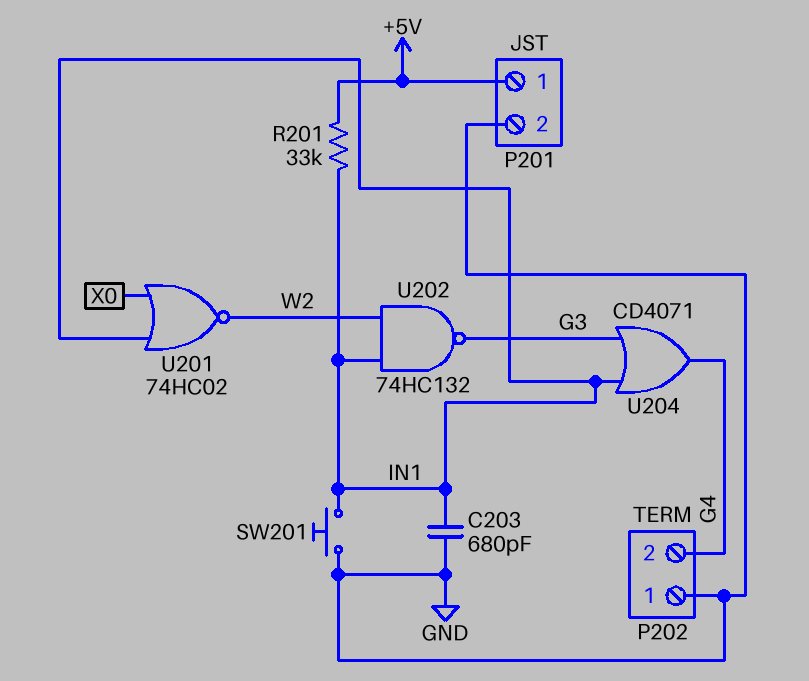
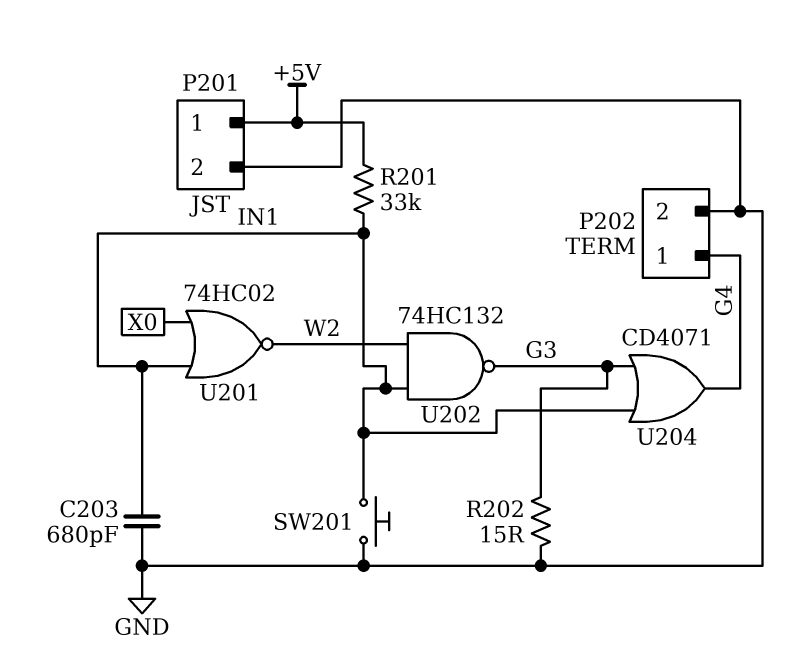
P202 pin 1: GND -> G4
P202 pin 2: G4 -> GND
R202: none -> 15 (G3, GND)

